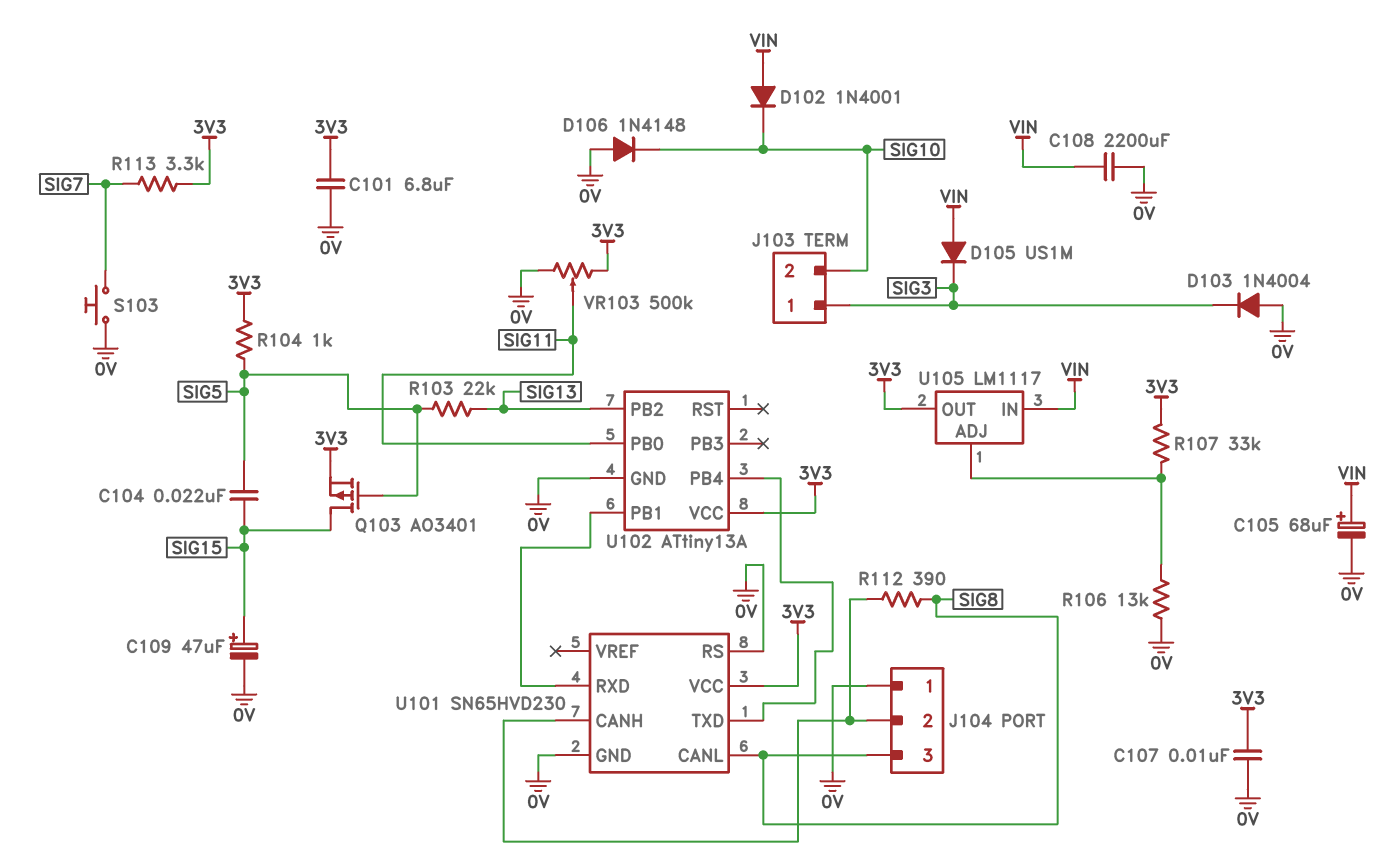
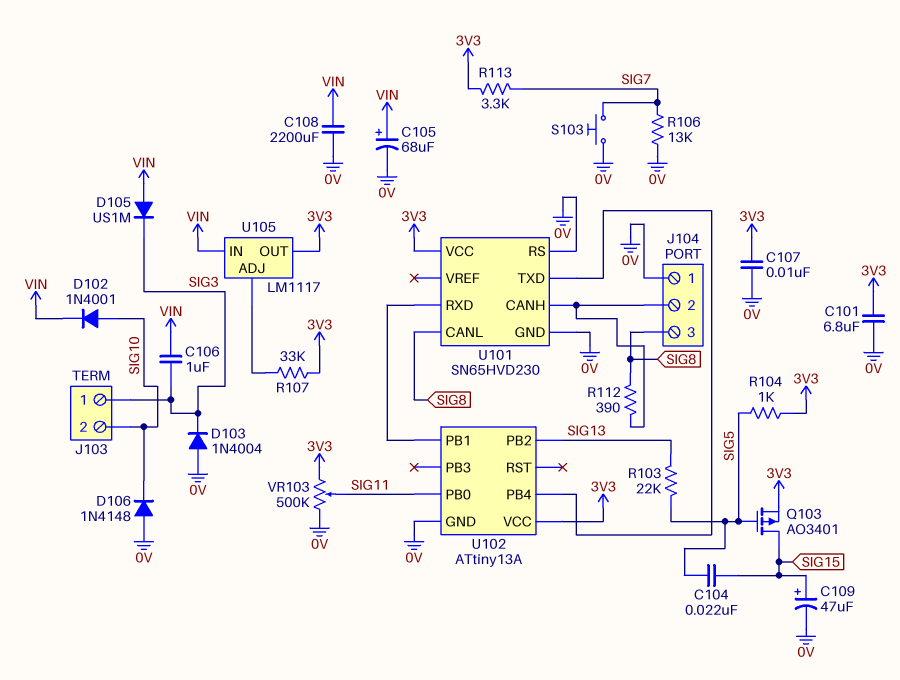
C106: none -> 1uF (SIG3, VIN)
D102: diode 1N4001 (A VIN, K SIG10) -> diode 1N4001 (A SIG10, K VIN)
R106: 13k (0V, U105/ADJ) -> 13k (0V, SIG7)

